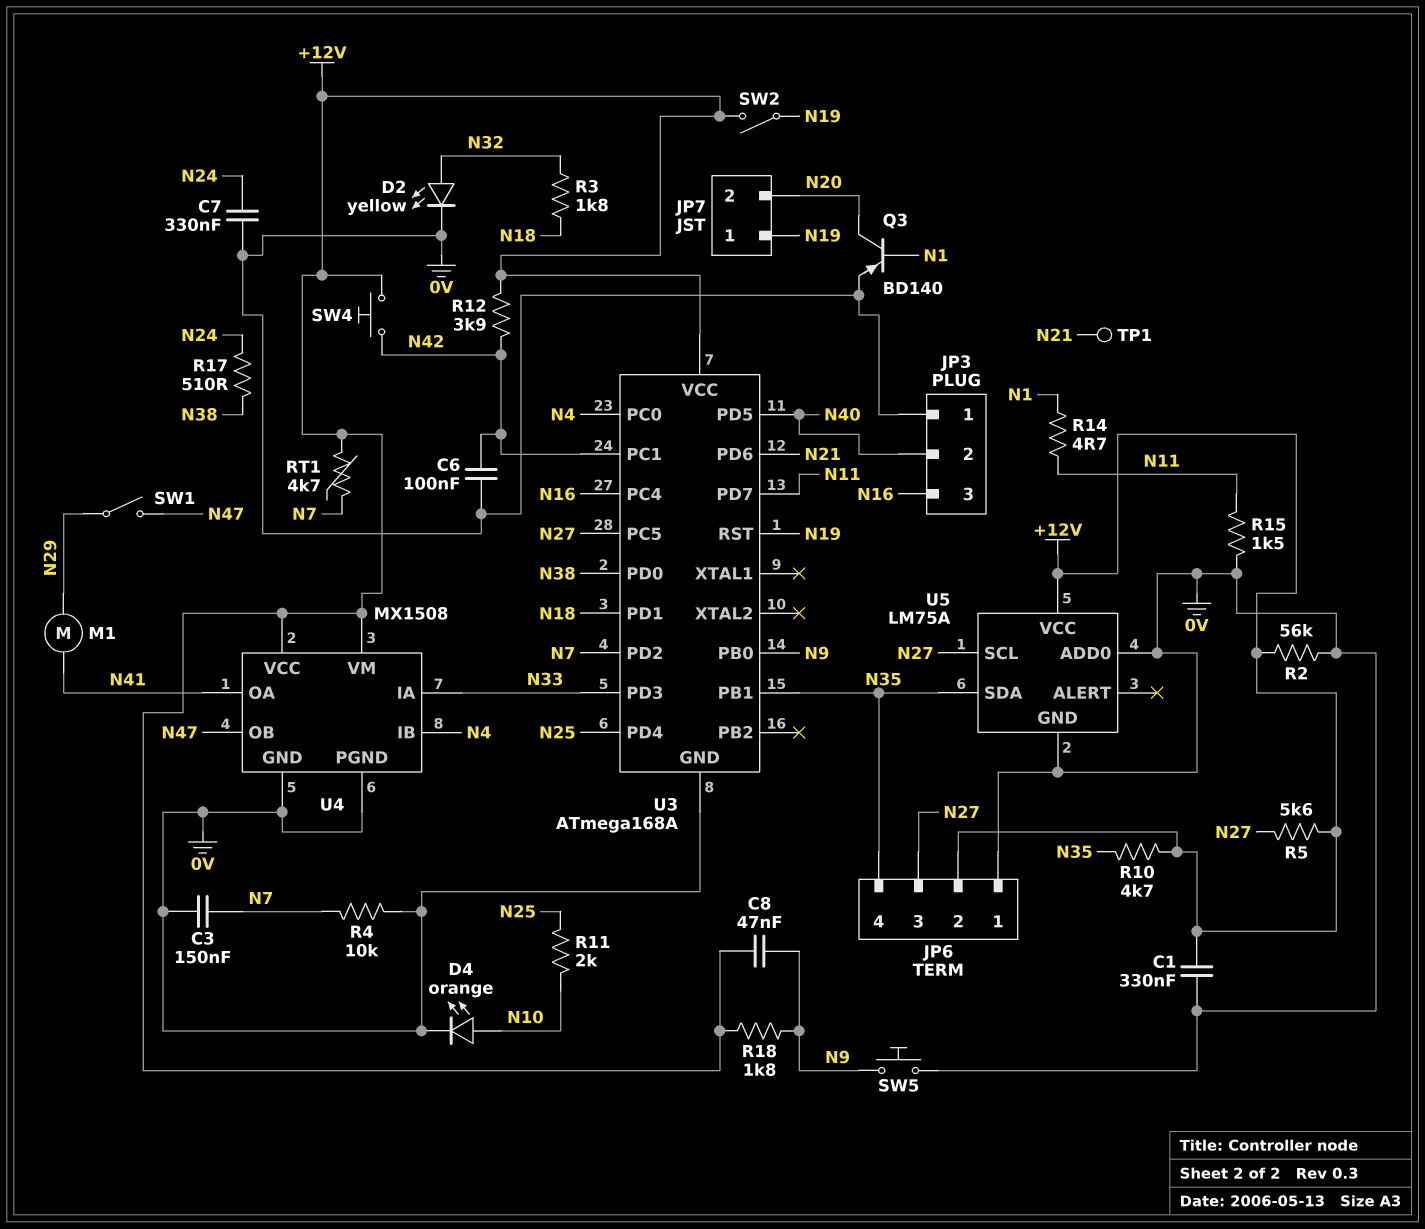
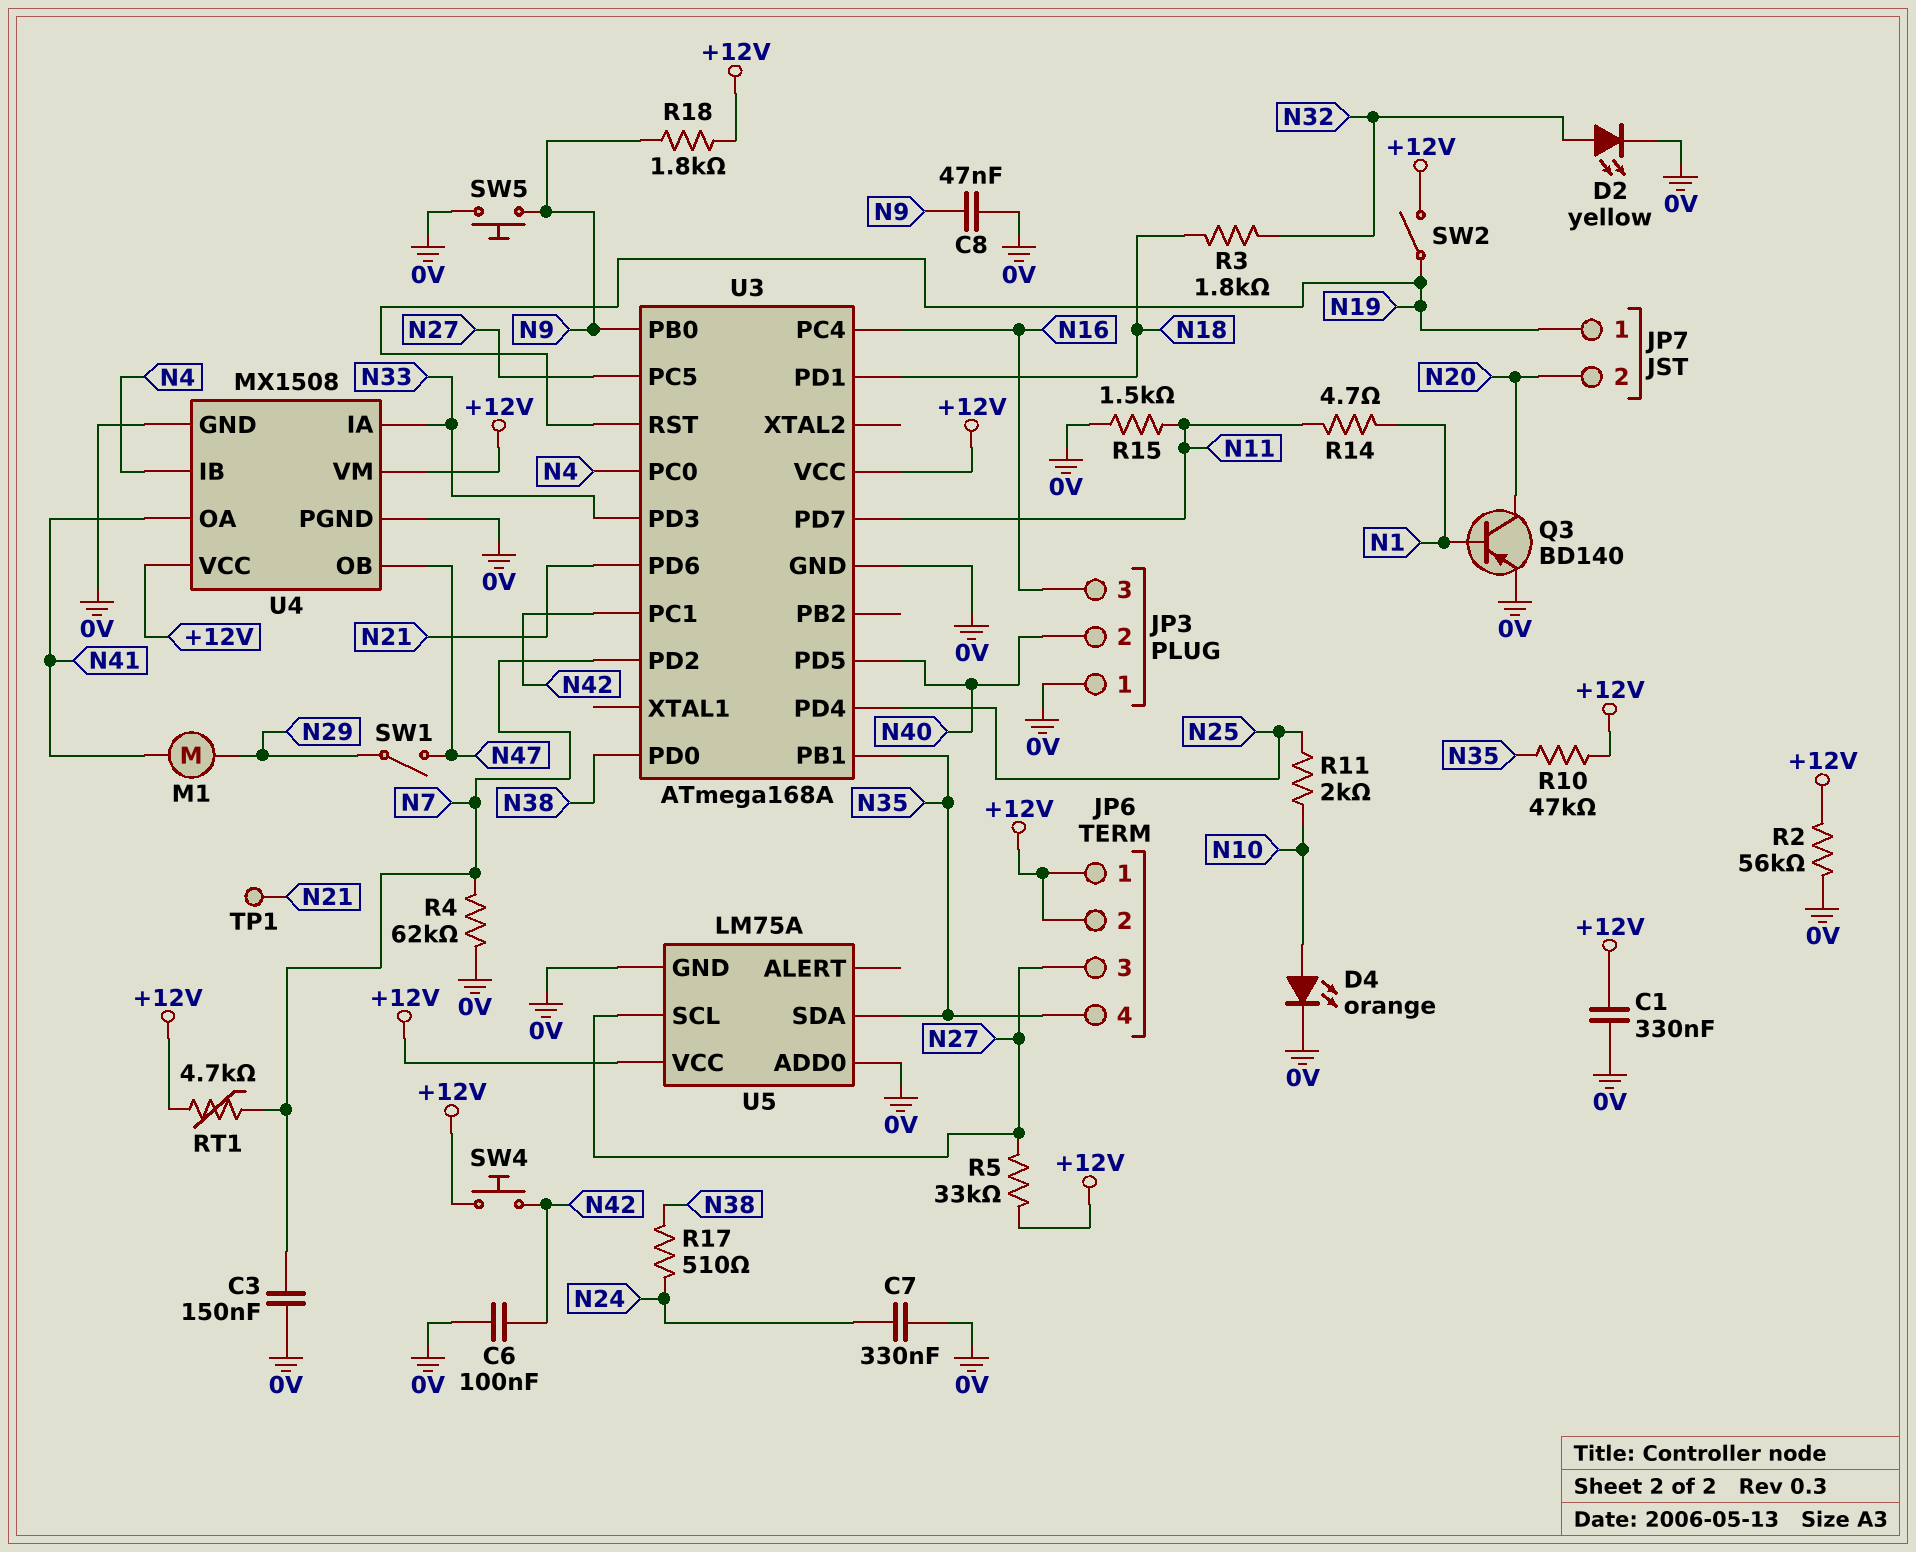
C8: 47nF (+12V, N9) -> 47nF (0V, N9)
JP6 pin 1: 0V -> +12V
R4: 10k (0V, N7) -> 62k (0V, N7)
R5: 5.6k (+12V, N27) -> 33k (+12V, N27)
R10: 4.7k (+12V, N35) -> 47k (+12V, N35)
R12: 3.9k (+12V, N42) -> none

